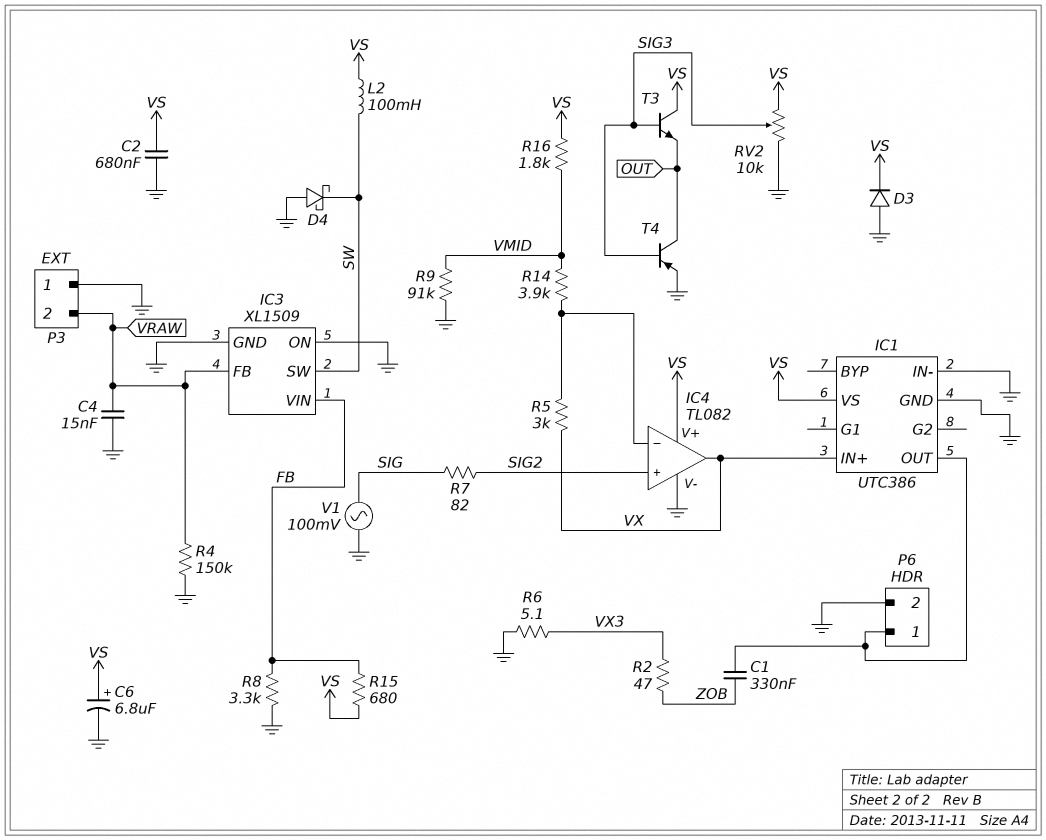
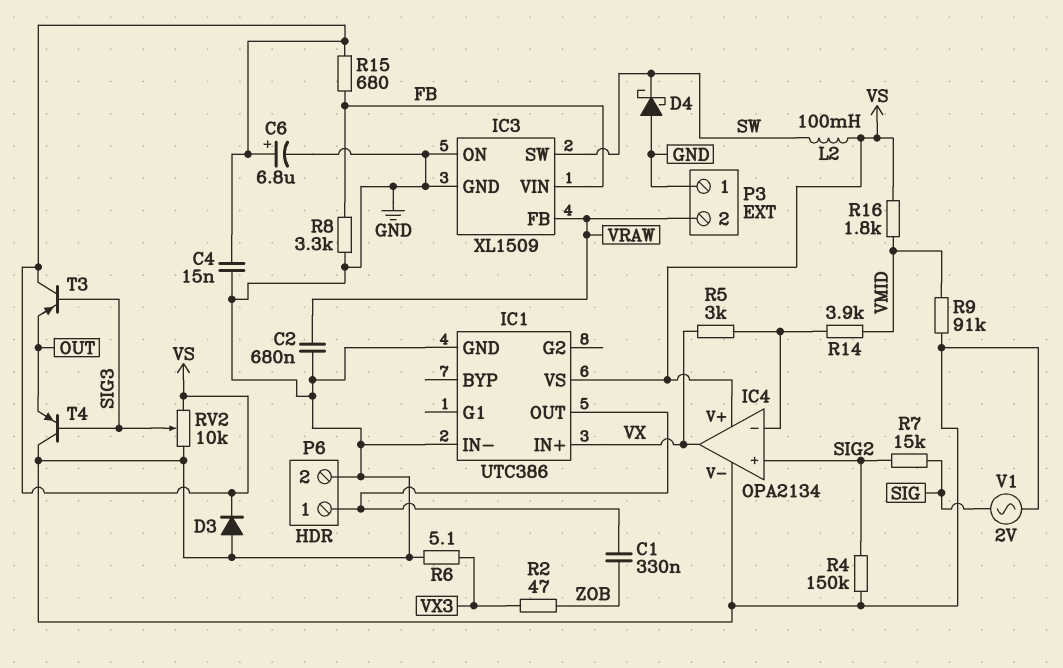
C2: 680nF (GND, VS) -> 680nF (GND, VRAW)
C4: 15nF (GND, VRAW) -> 15nF (GND, VS)
IC4: TL082 -> OPA2134
R4: 150k (GND, VRAW) -> 150k (GND, SIG2)
R7: 82 (SIG, SIG2) -> 15k (SIG, SIG2)
T3: NPN (B SIG3, C VS, E OUT) -> PNP (B SIG3, C VS, E OUT)
T4: PNP (B SIG3, C OUT, E GND) -> PNP (B SIG3, C GND, E OUT)
V1: AC 100mV (GND, SIG) -> AC 2V (GND, SIG)

